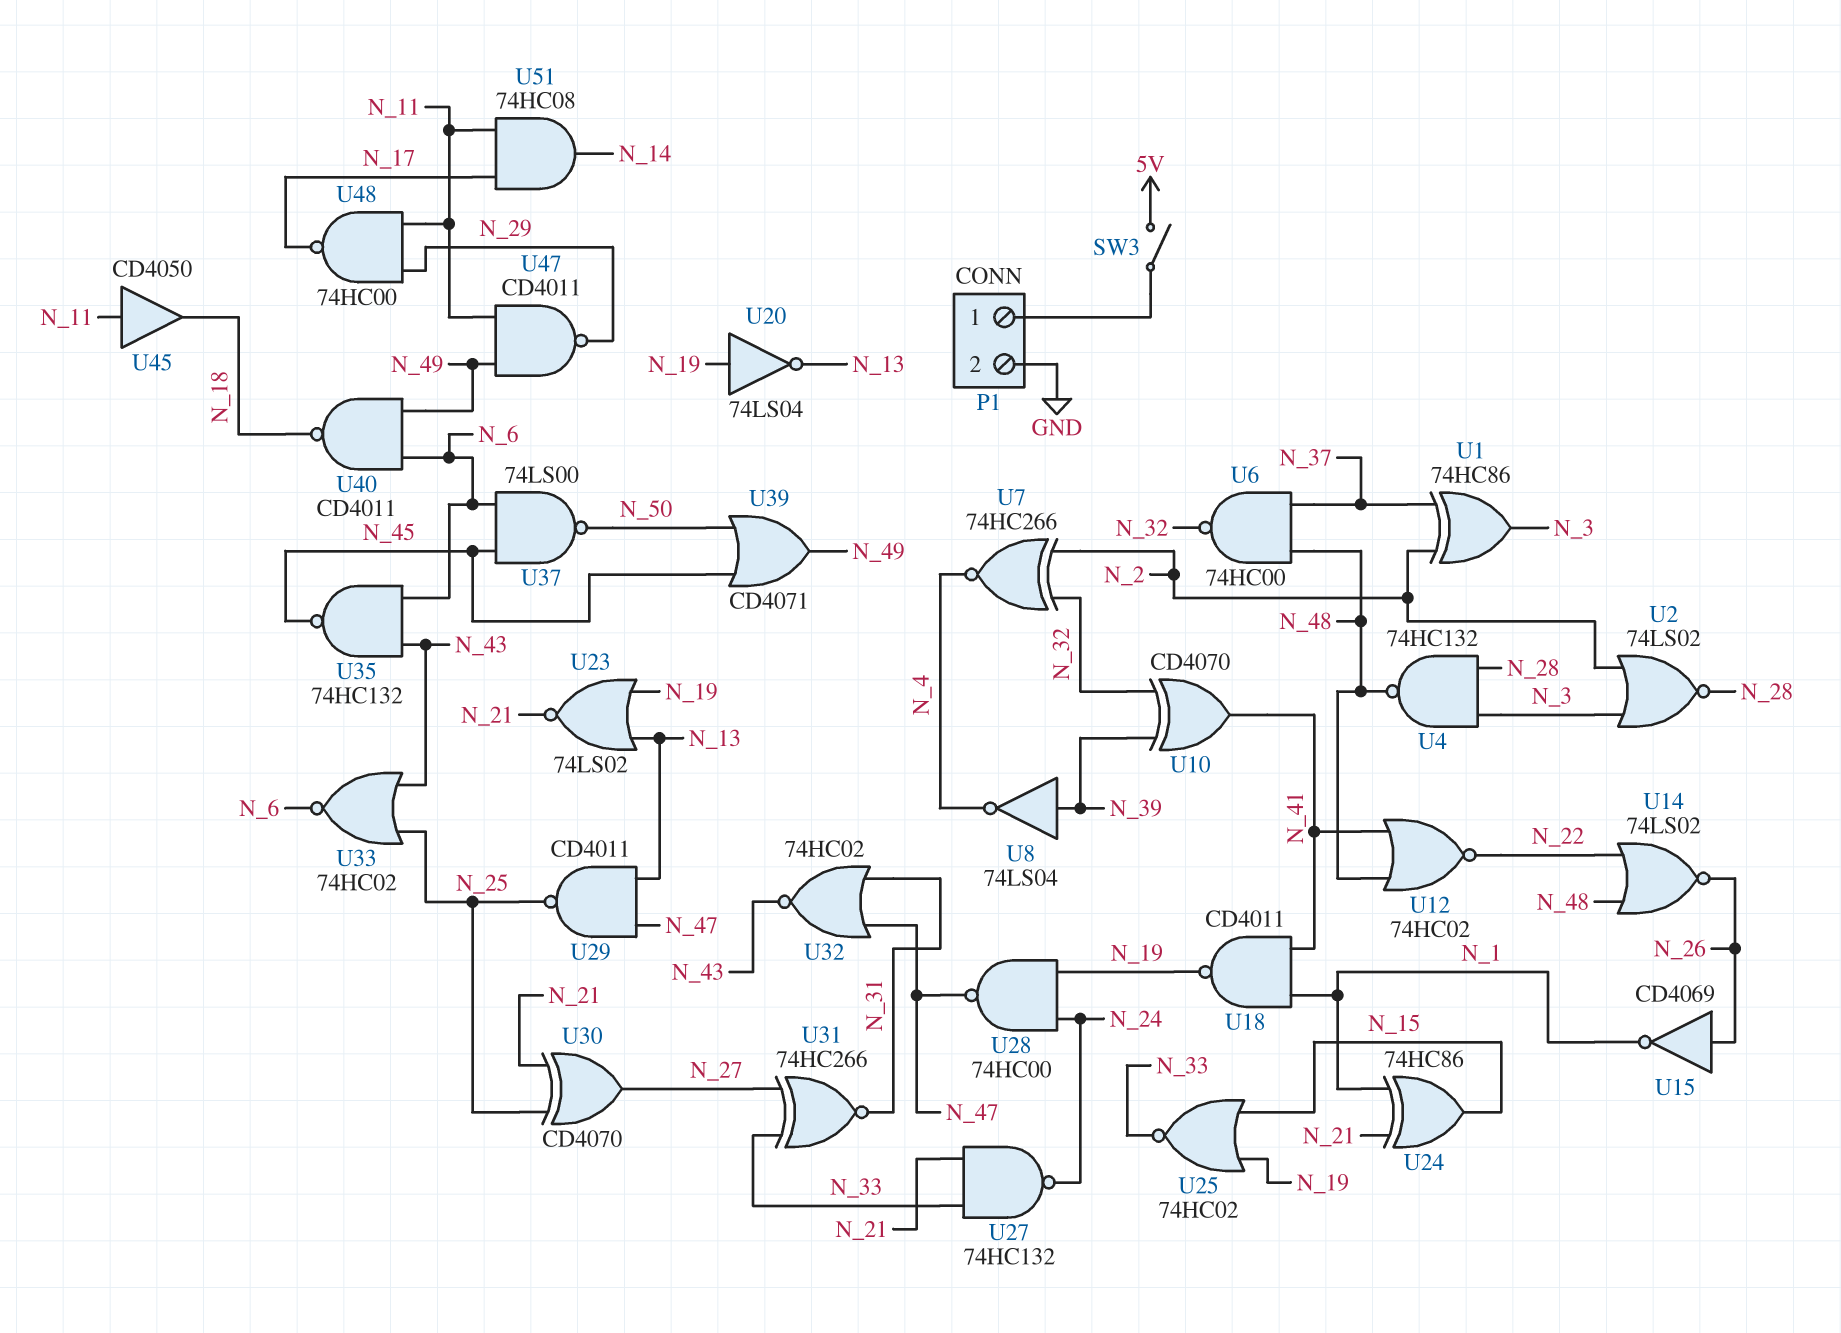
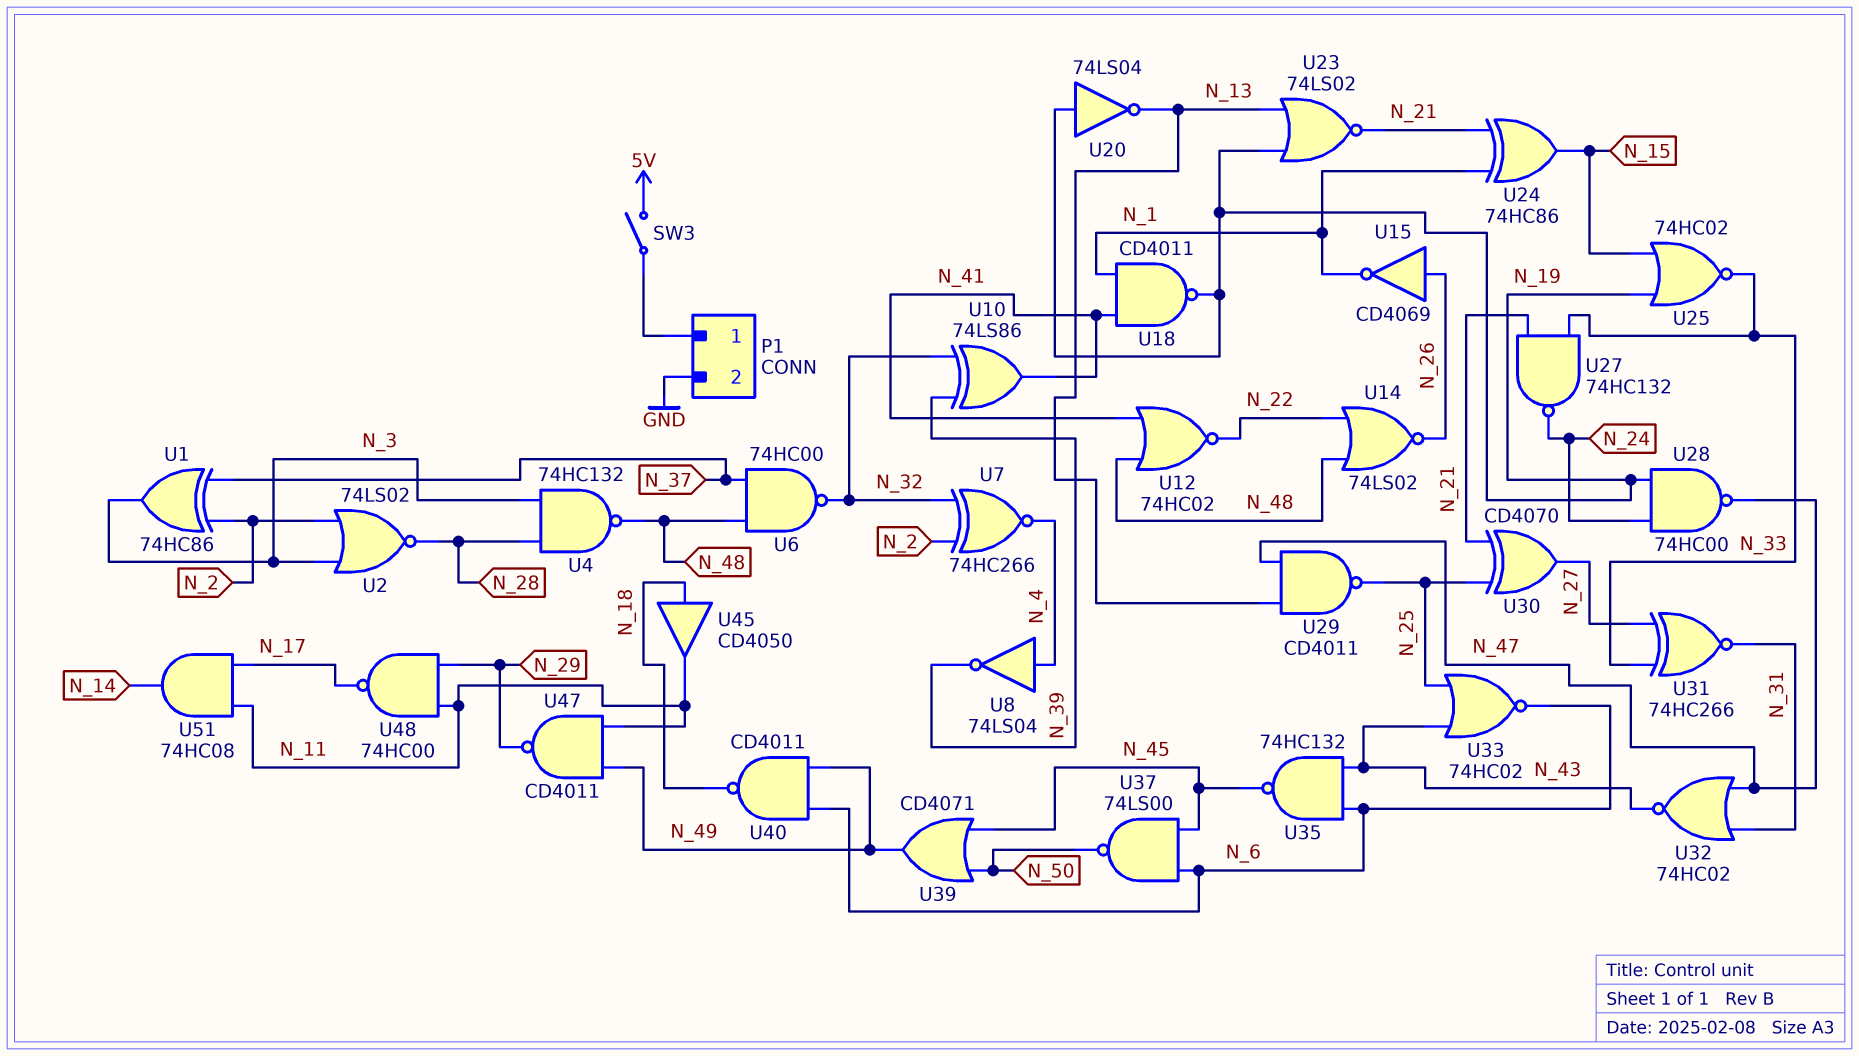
U8: NOT 74LS04 (in N_39, out N_4) -> NOT 74LS04 (in N_4, out N_39)
U10: XOR CD4070 (in N_32, in N_39, out N_41) -> XOR 74LS86 (in N_32, in N_39, out N_41)
U45: buffer CD4050 (in N_11, out N_18) -> buffer CD4050 (in N_18, out N_11)

